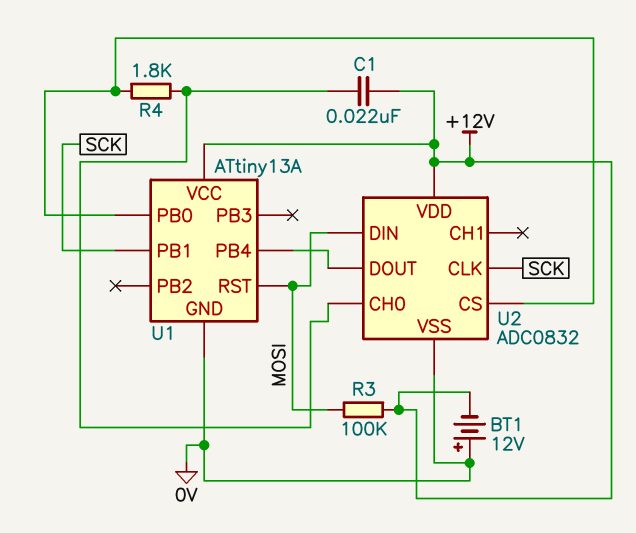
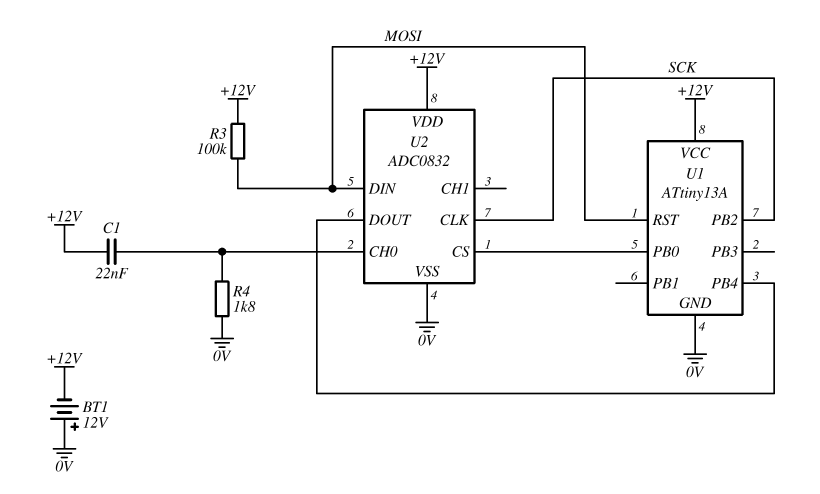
R4: 1.8k (U1/PB0, U2/CH0) -> 1.8k (0V, U2/CH0)
U1 pin PB1: SCK -> none
U1 pin PB2: none -> SCK

